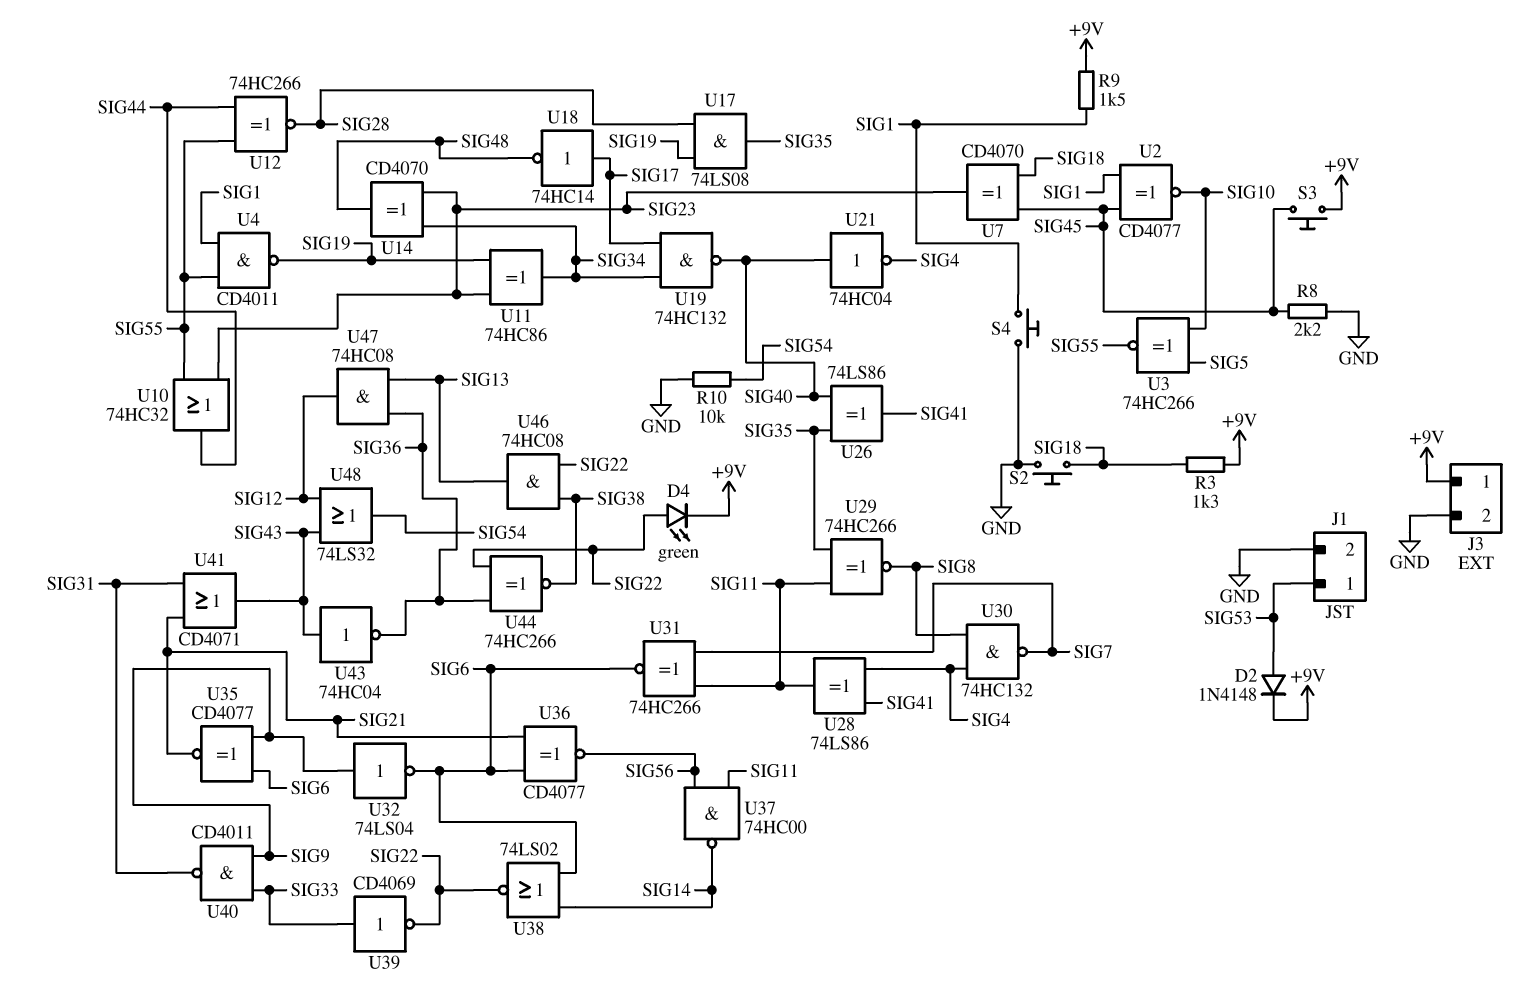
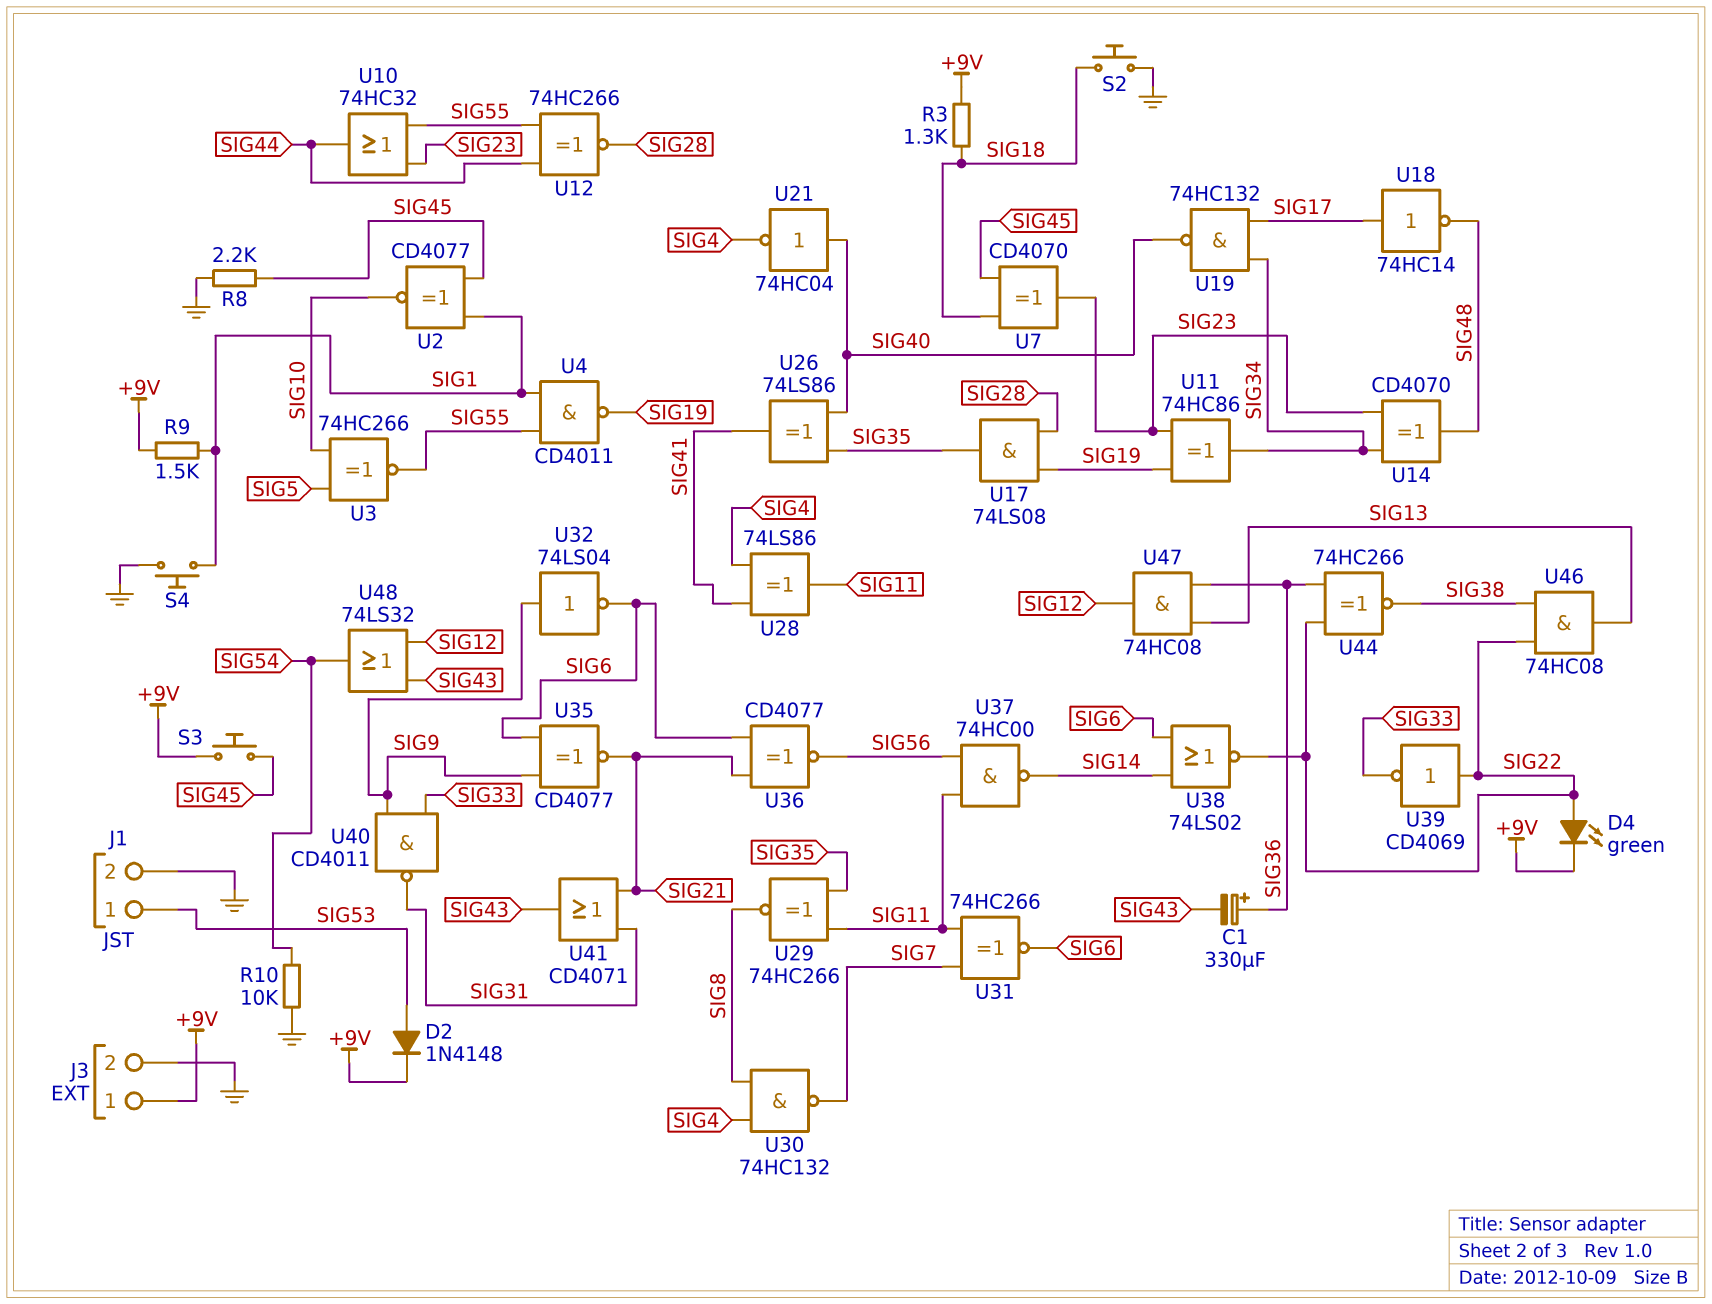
C1: none -> 330uF (plus SIG36, minus SIG43)
U39: NOT CD4069 (in SIG33, out SIG22) -> NOT CD4069 (in SIG22, out SIG33)
U43: NOT 74HC04 (in SIG43, out SIG36) -> none

